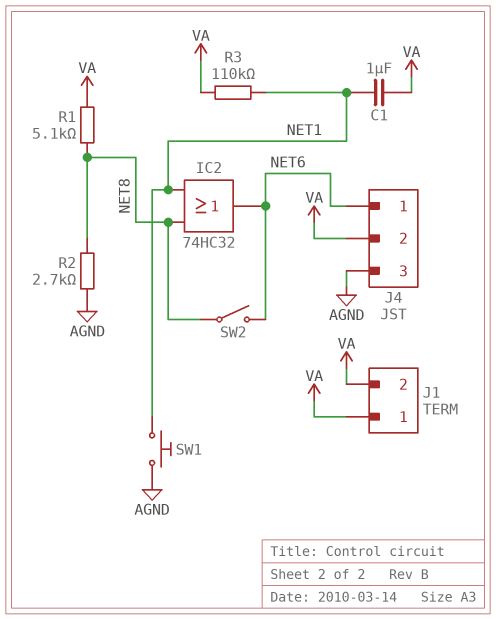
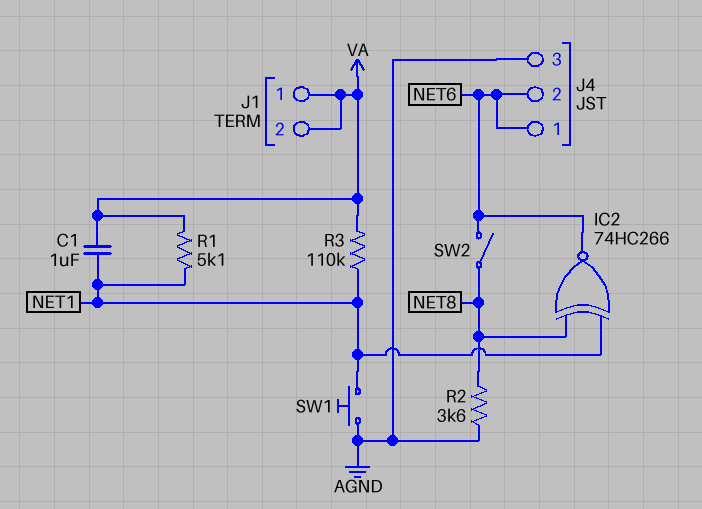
IC2: OR 74HC32 (in NET1, in NET8, out NET6) -> XNOR 74HC266 (in NET1, in NET8, out NET6)
J4 pin 2: VA -> NET6
R1: 5.1k (NET8, VA) -> 5.1k (NET1, VA)
R2: 2.7k (AGND, NET8) -> 3.6k (AGND, NET8)

